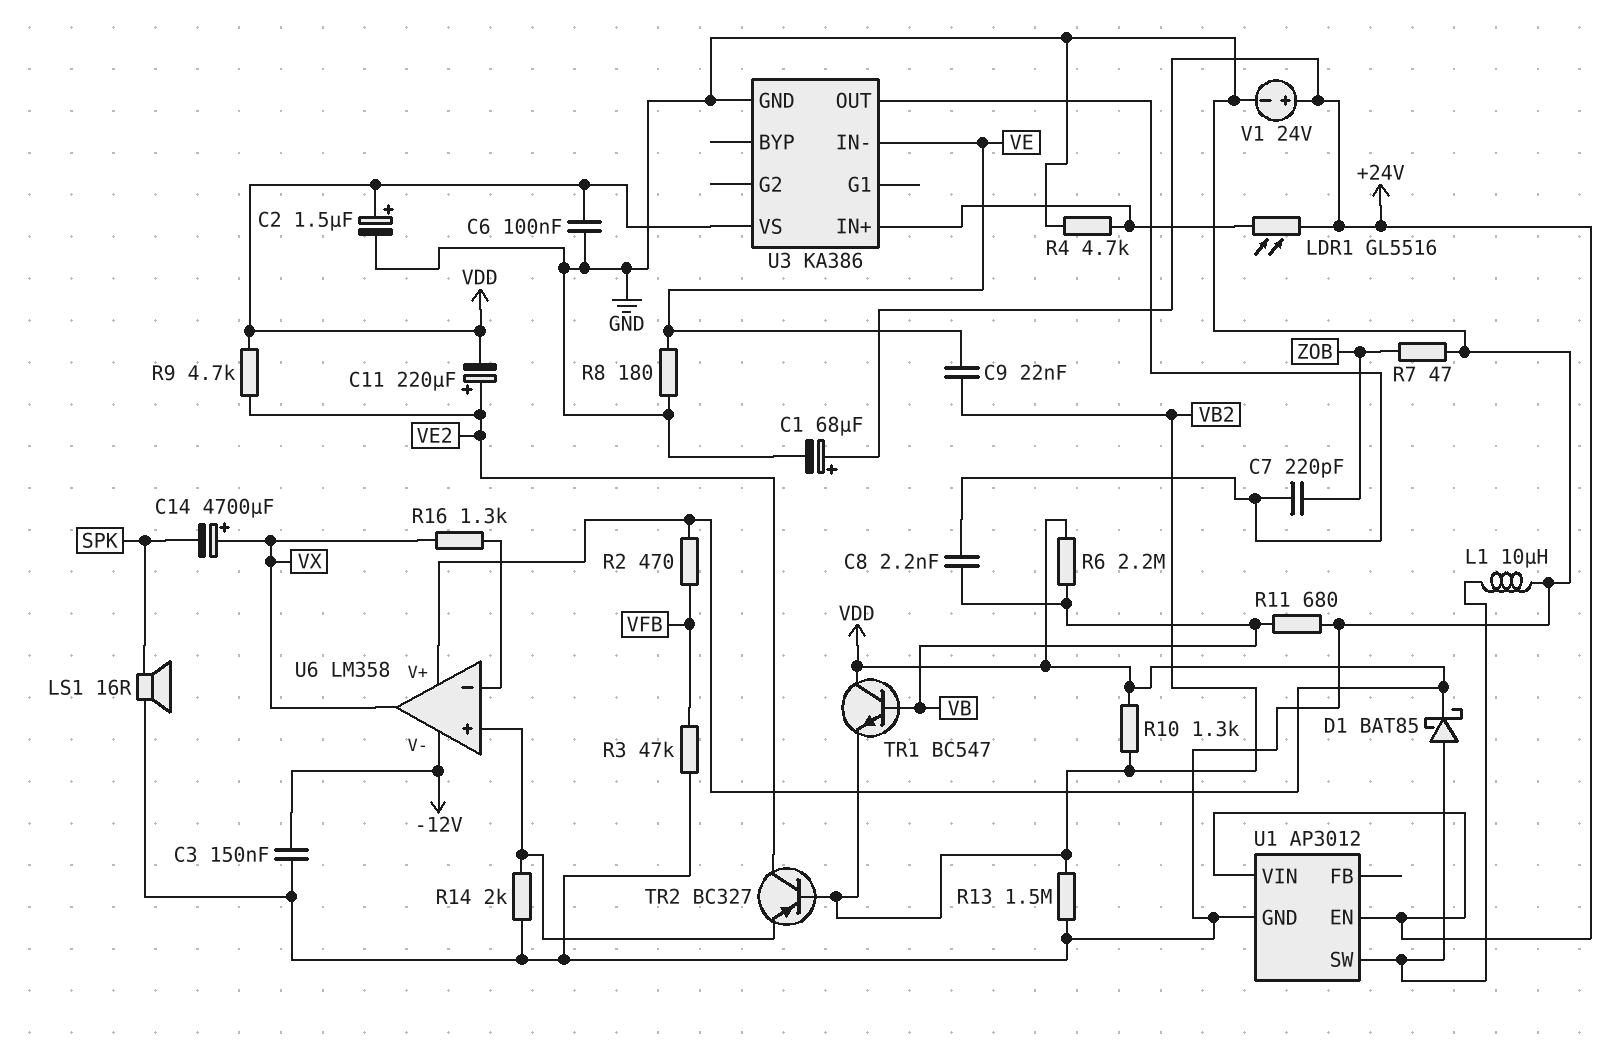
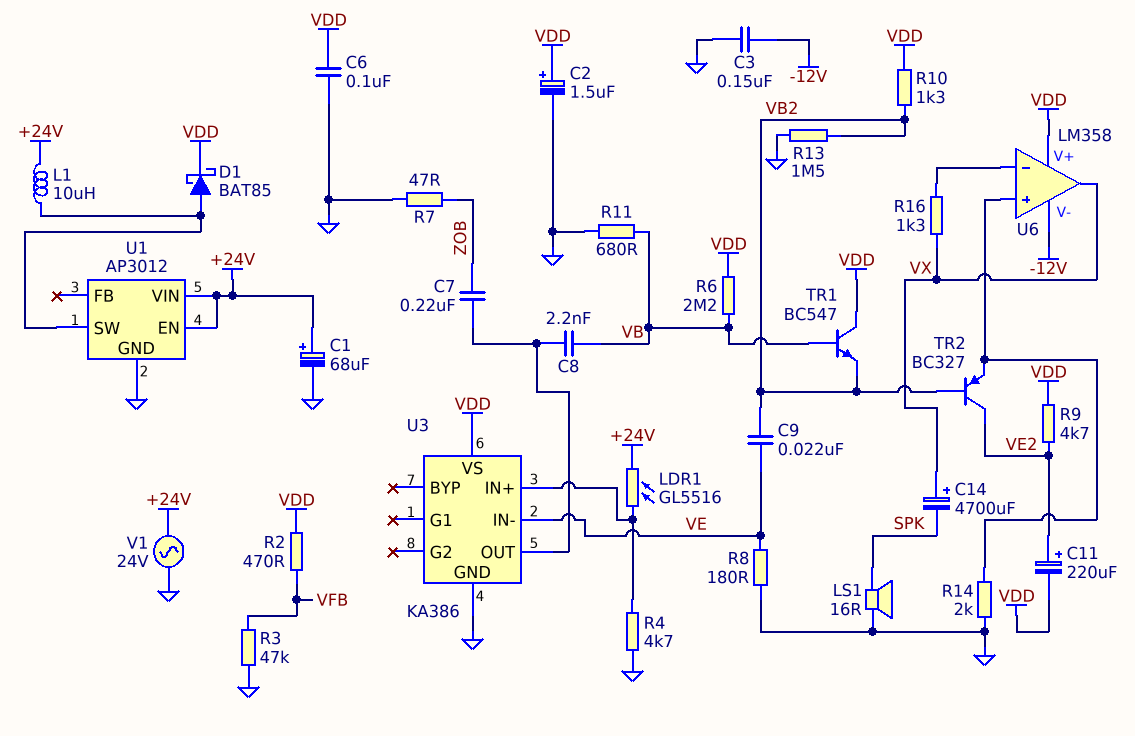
C7: 220pF (U3/OUT, ZOB) -> 220nF (U3/OUT, ZOB)
L1: 10uH (GND, U1/SW) -> 10uH (+24V, U1/SW)
V1: 24V (plus +24V, minus GND) -> AC 24V (+24V, GND)

